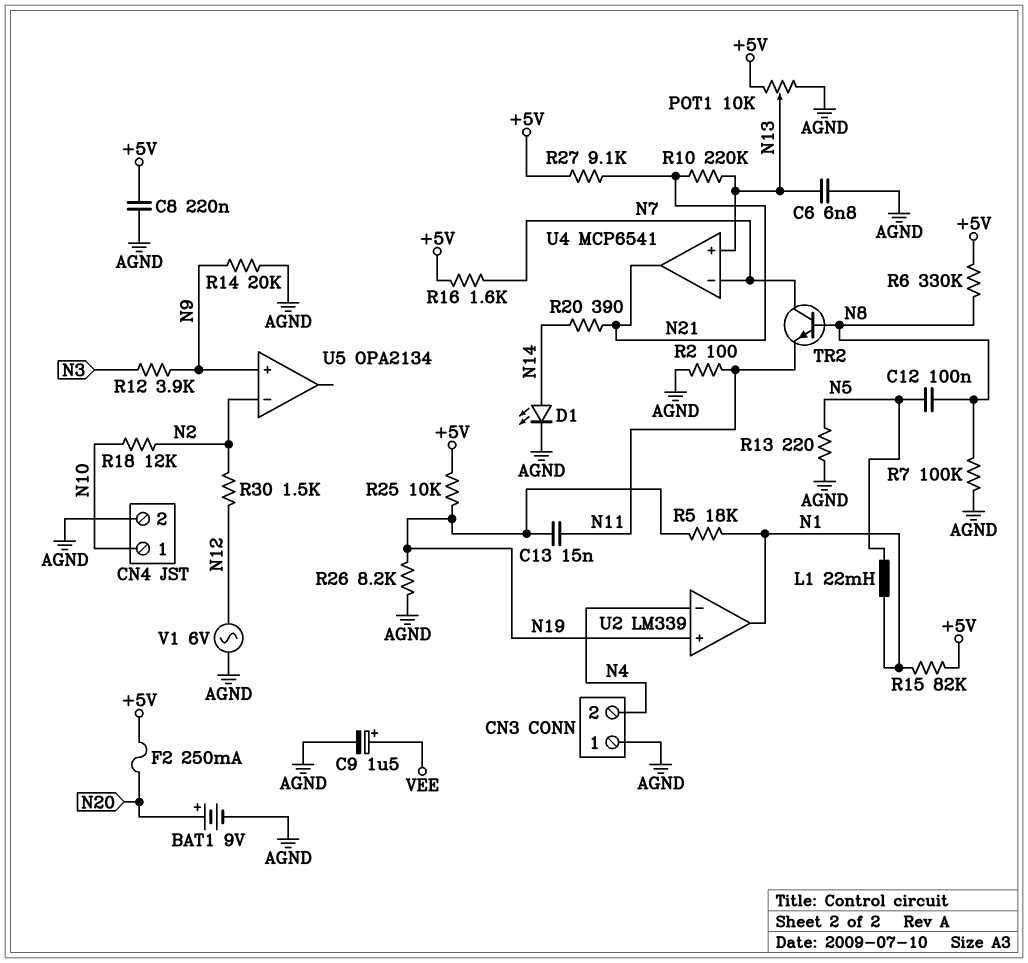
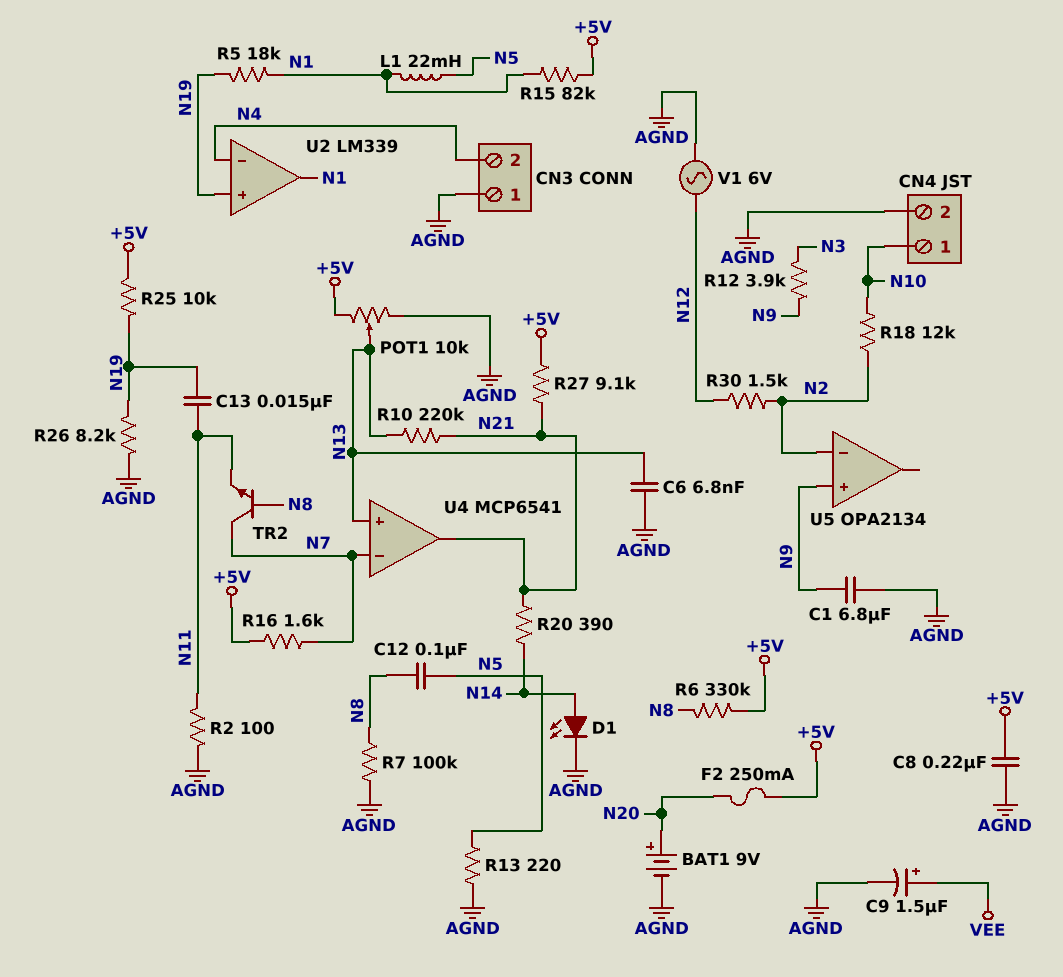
C1: none -> 6.8uF (AGND, N9)
R14: 20k (AGND, N9) -> none

